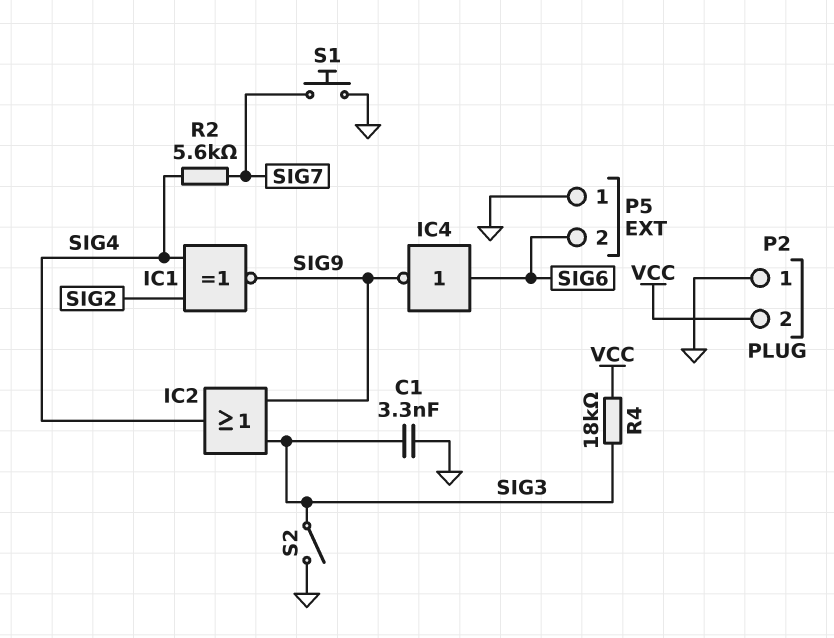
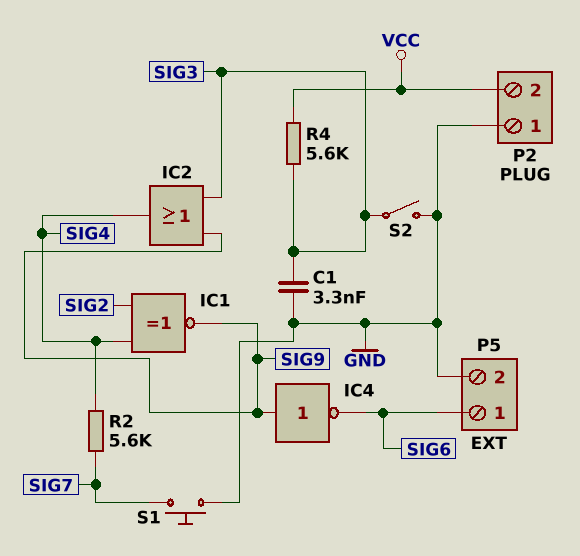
IC4: NOT (in SIG6, out SIG9) -> NOT (in SIG9, out SIG6)
P5 pin 1: GND -> SIG6
P5 pin 2: SIG6 -> GND
R4: 18k (SIG3, VCC) -> 5.6k (SIG3, VCC)

